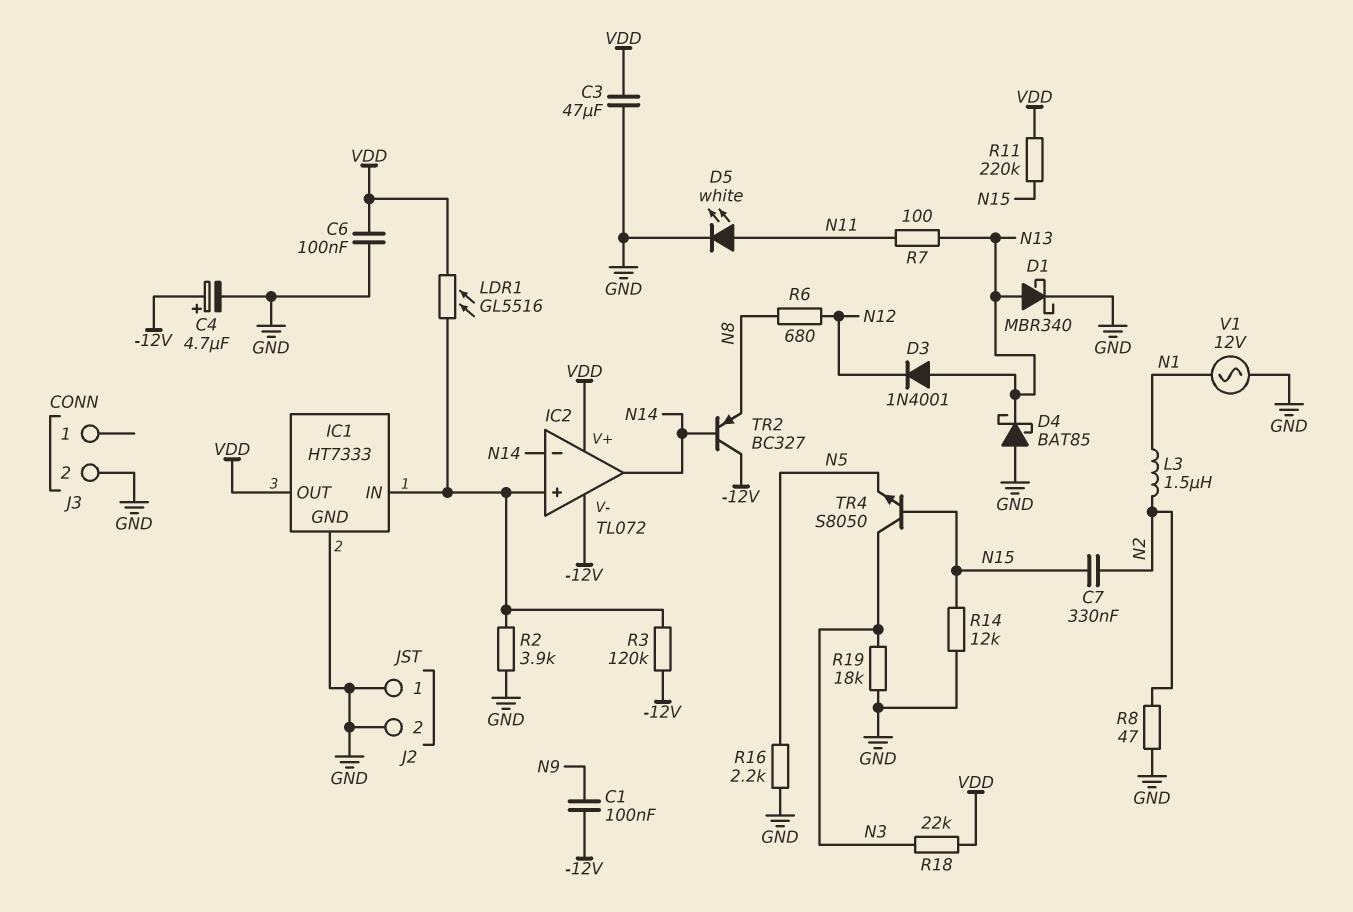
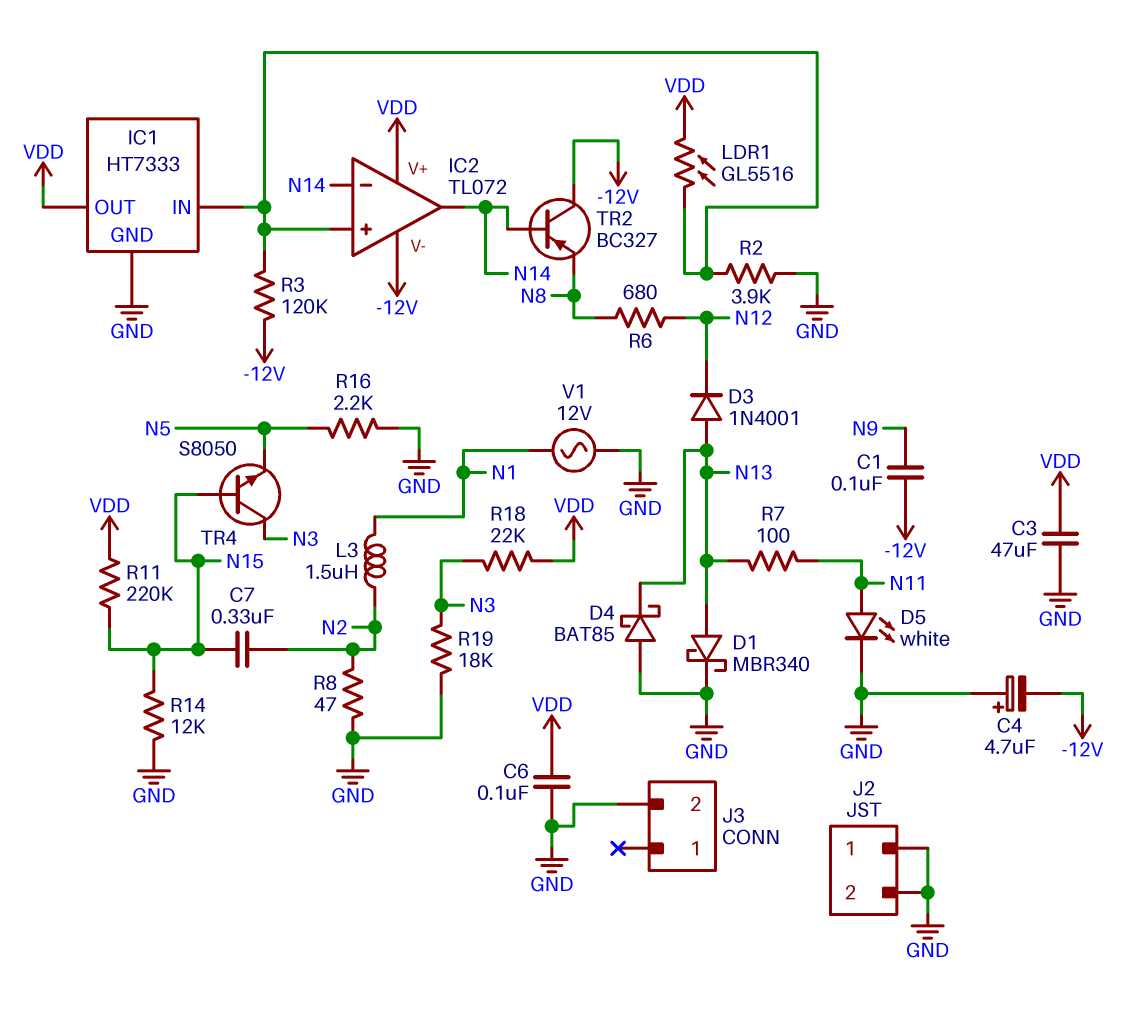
C4: 4.7uF (plus -12V, minus GND) -> 4.7uF (plus GND, minus -12V)

